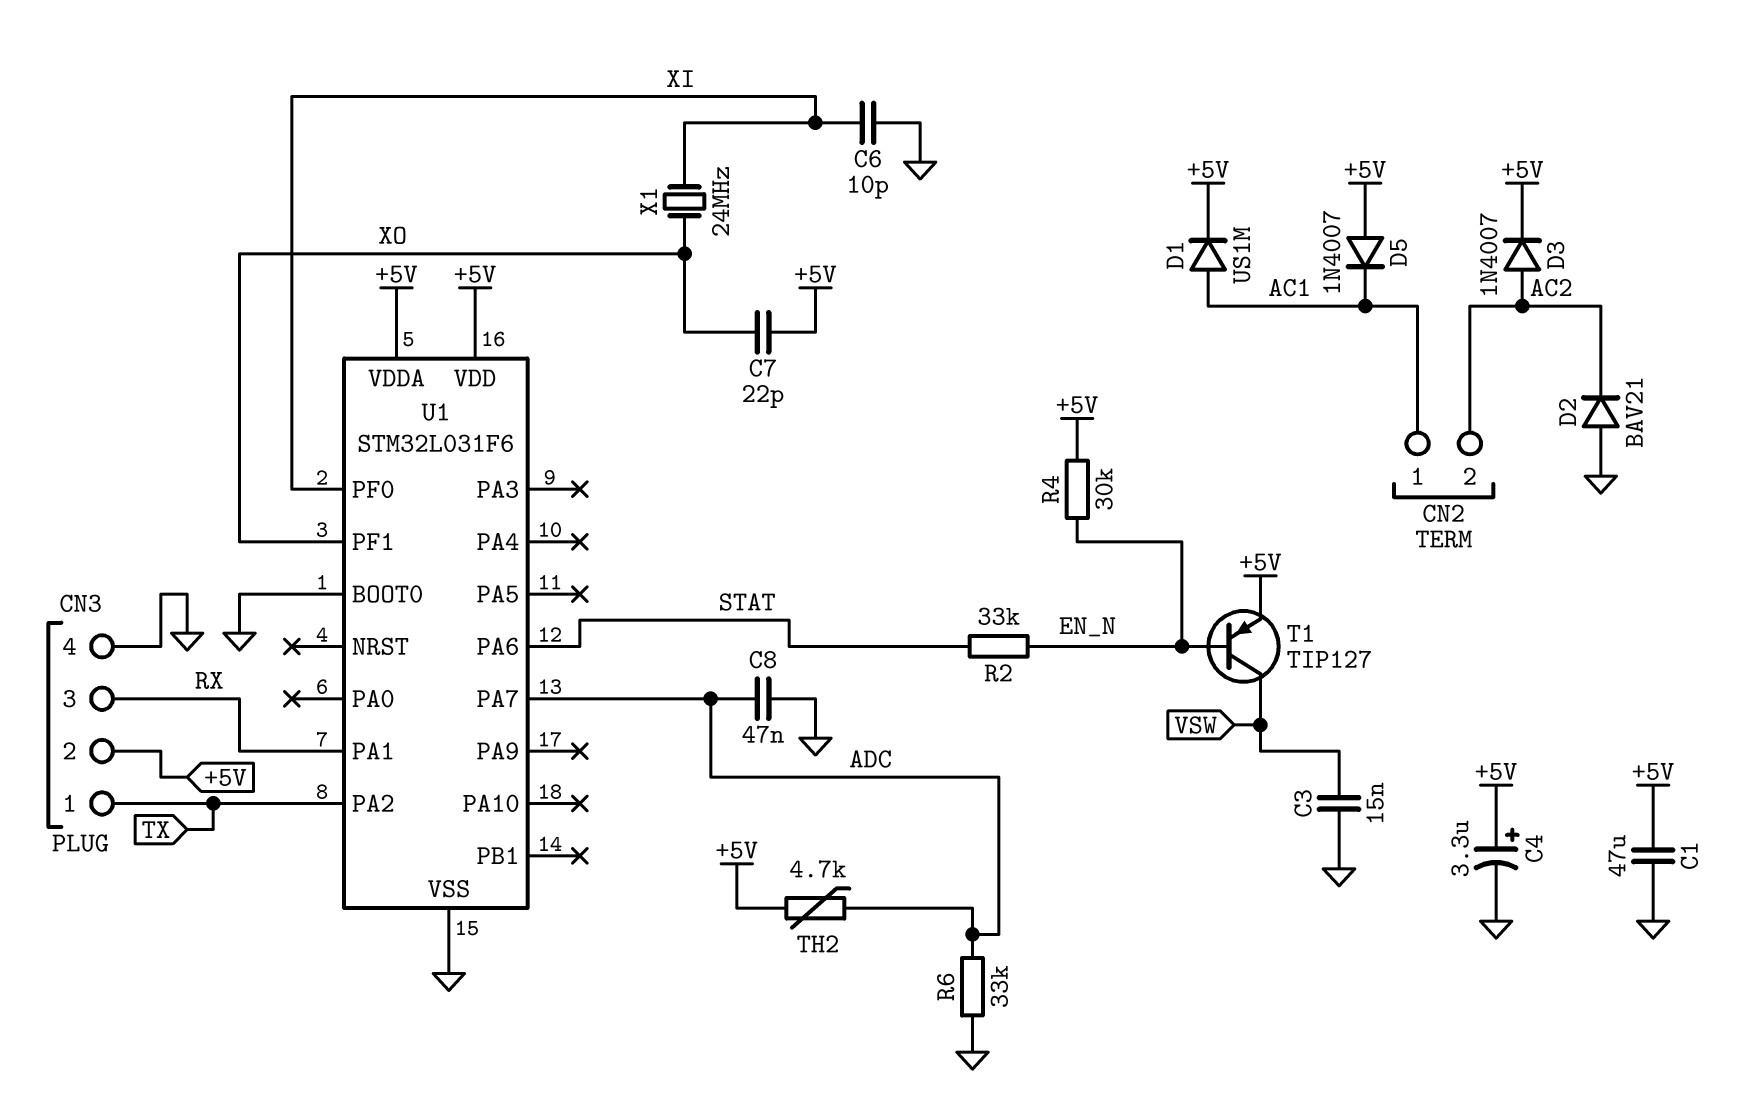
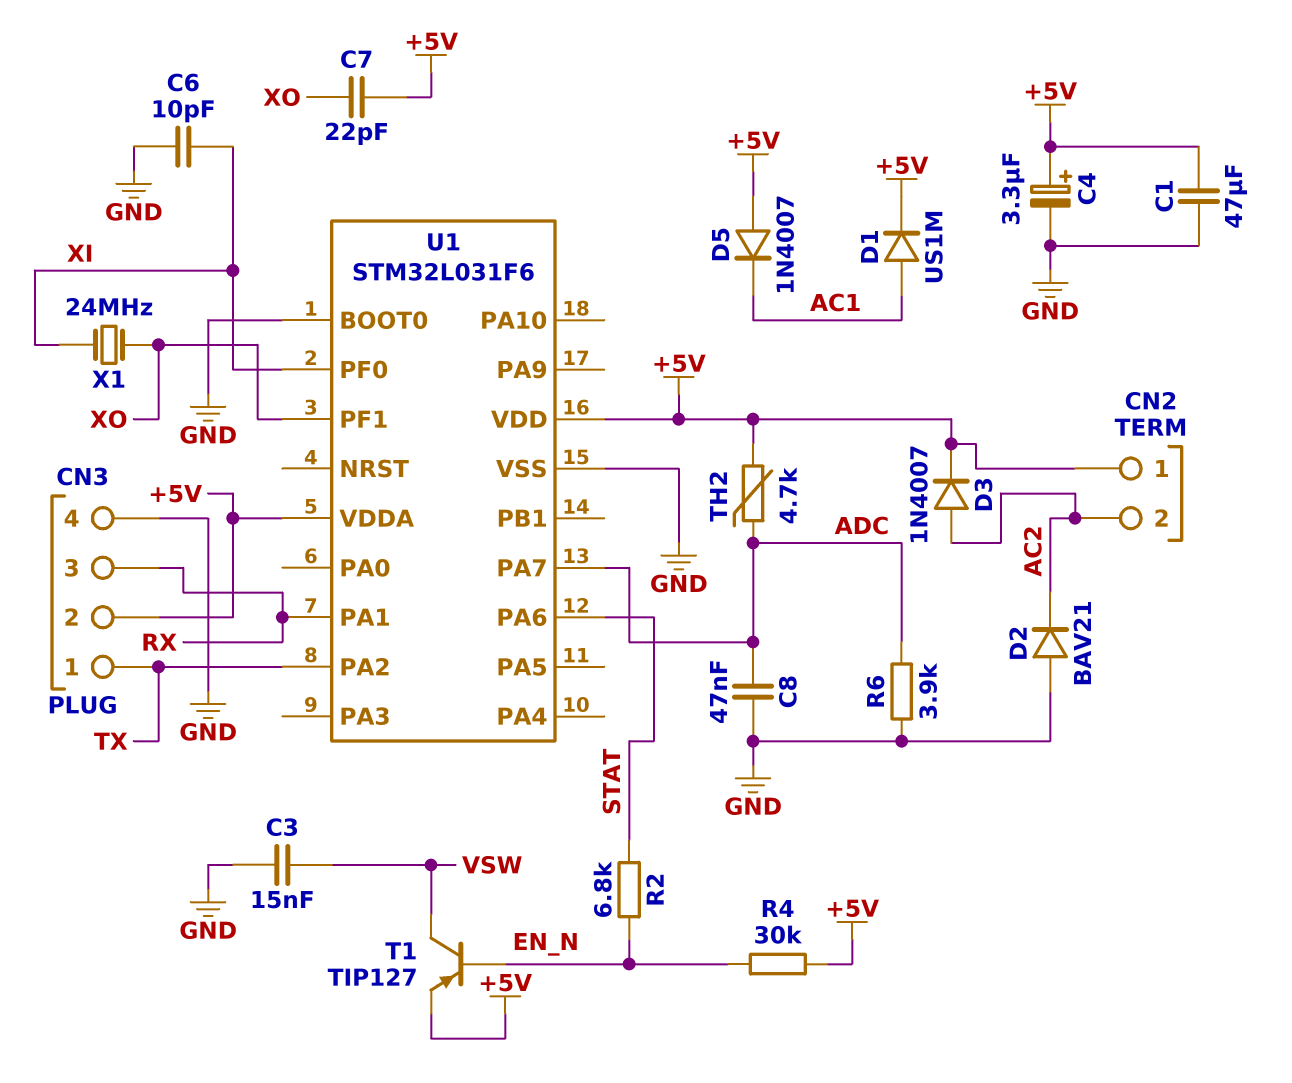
CN2 pin 1: AC1 -> +5V
R2: 33k (EN_N, STAT) -> 6.8k (EN_N, STAT)
R6: 33k (ADC, GND) -> 3.9k (ADC, GND)

